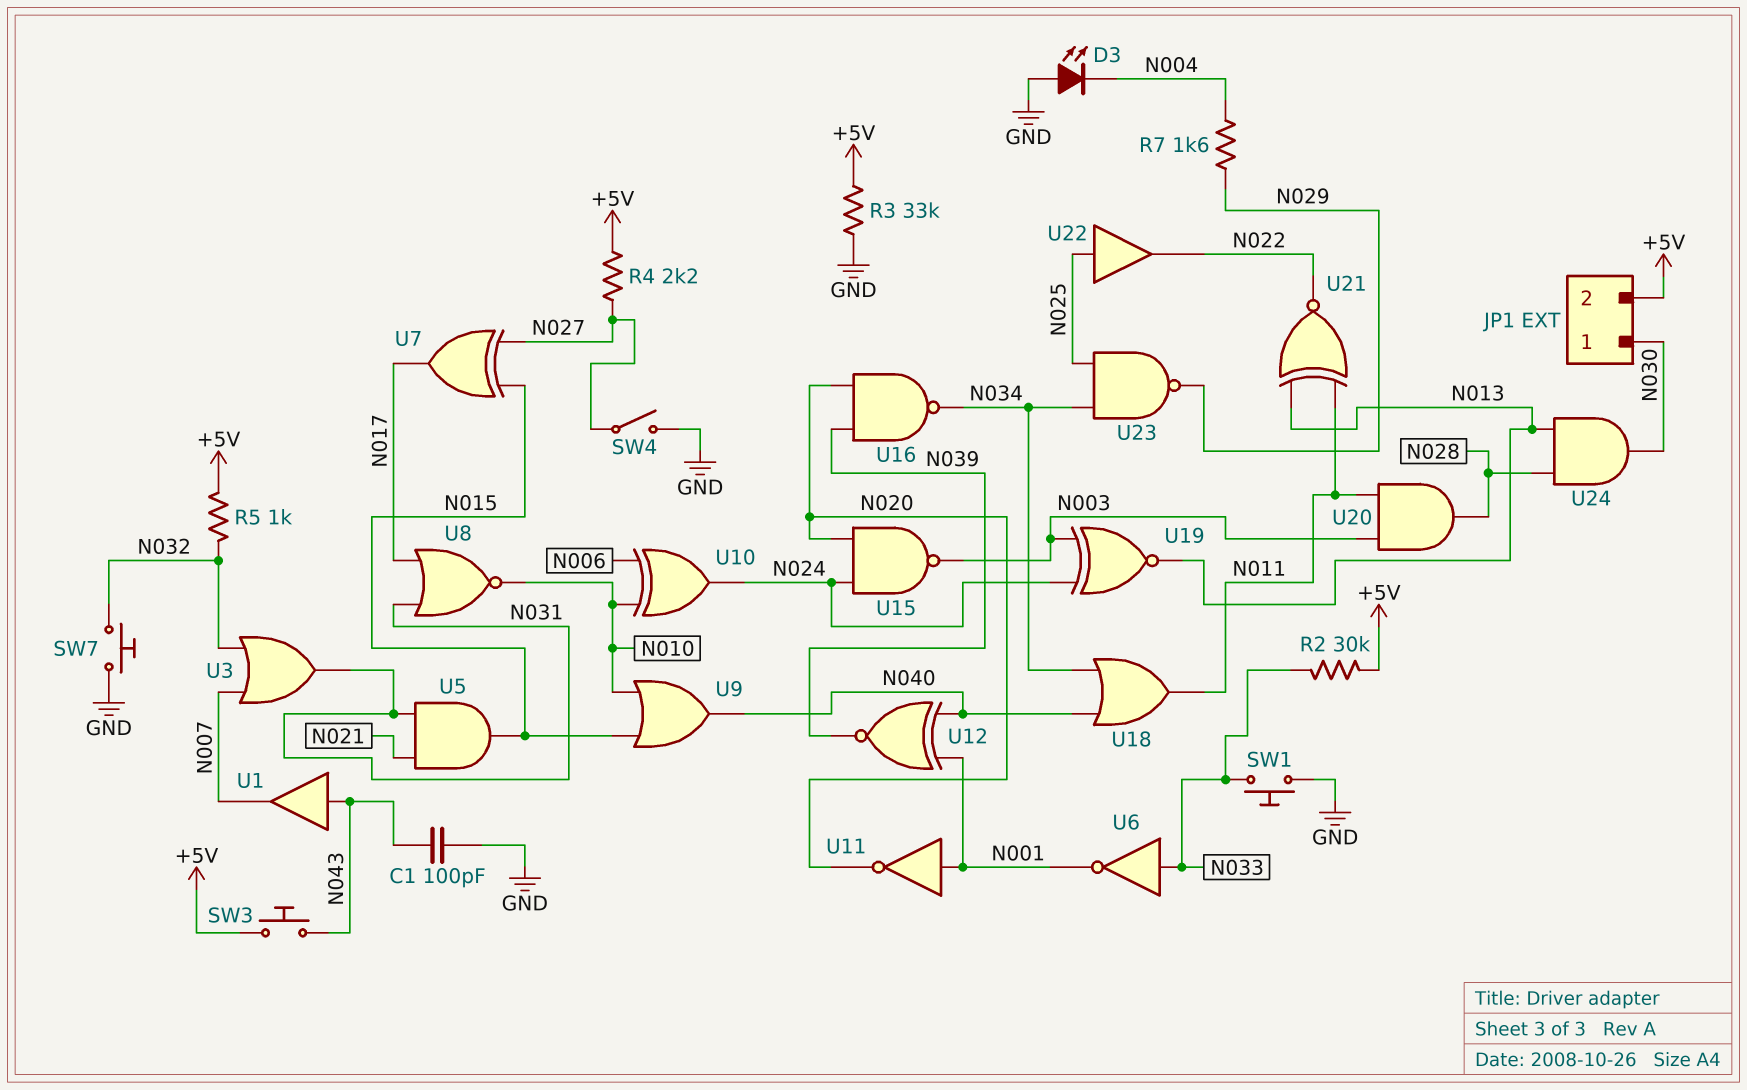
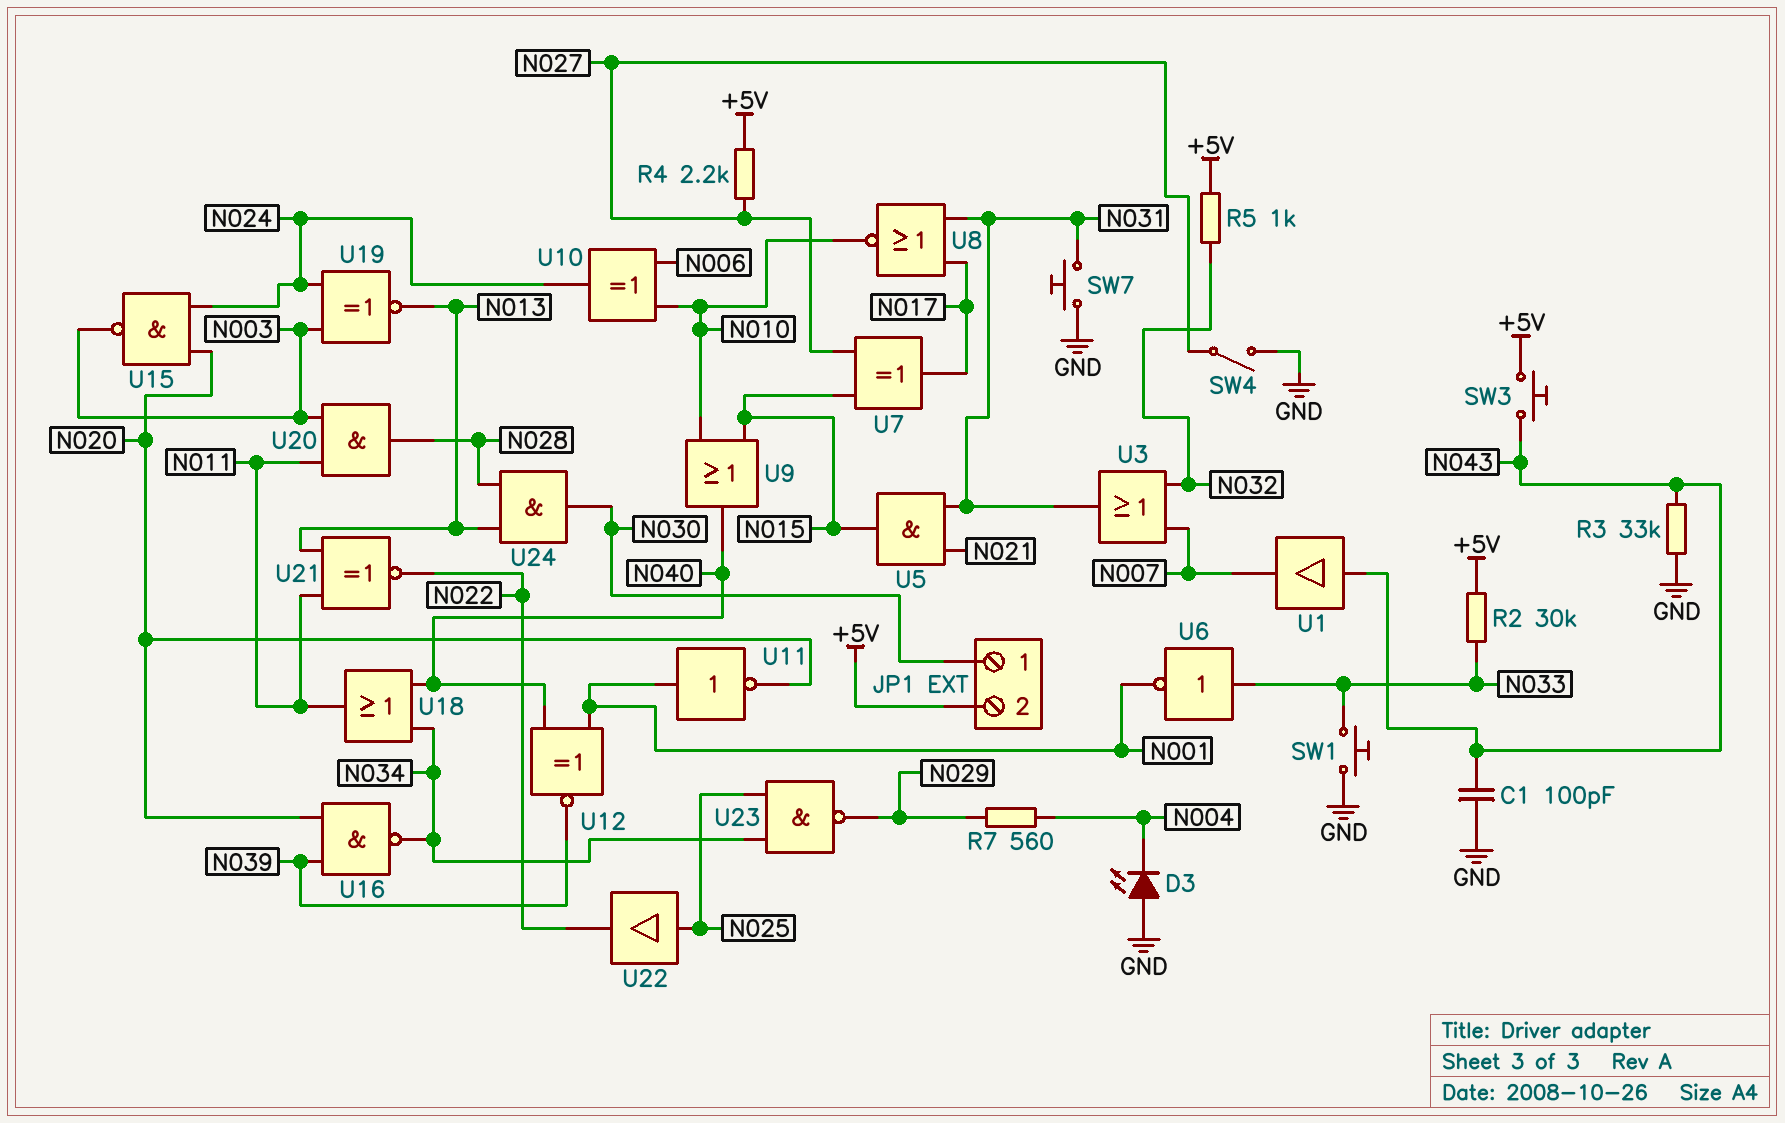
R3: 33k (+5V, GND) -> 33k (GND, N043)
R7: 1.6k (N004, N029) -> 560 (N004, N029)
SW7: button (GND, N032) -> button (GND, N031)

